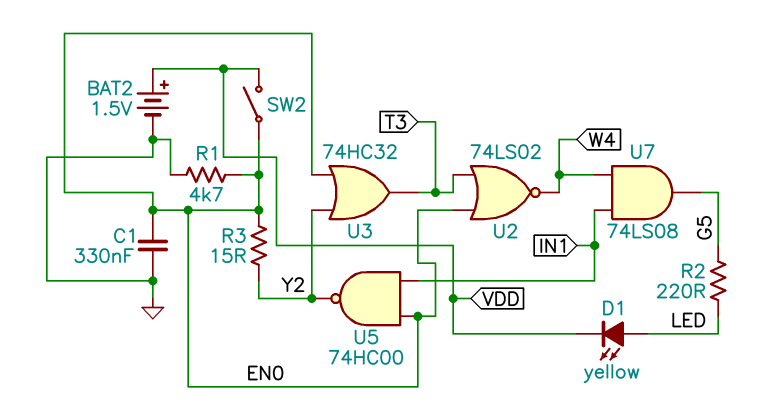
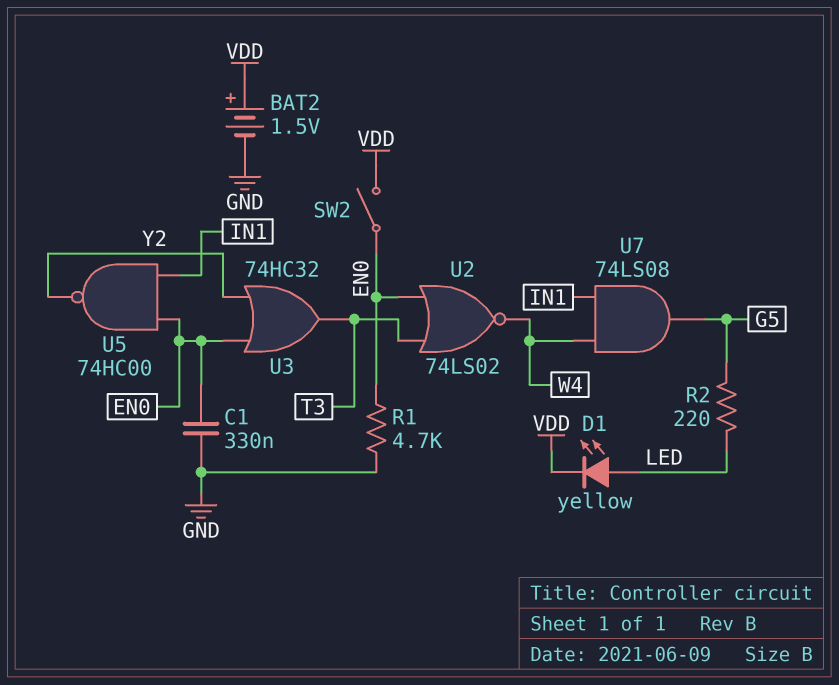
R3: 15 (EN0, Y2) -> none

